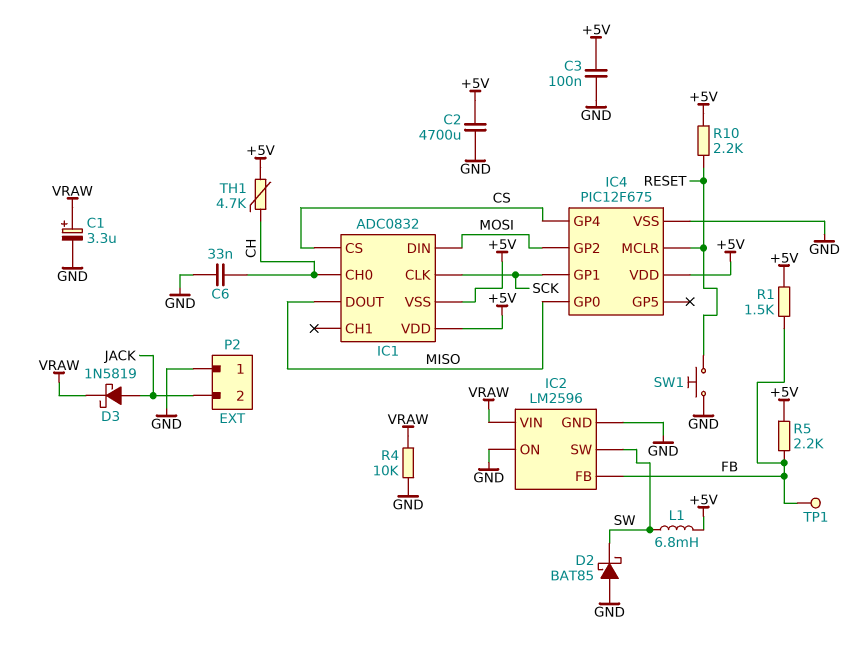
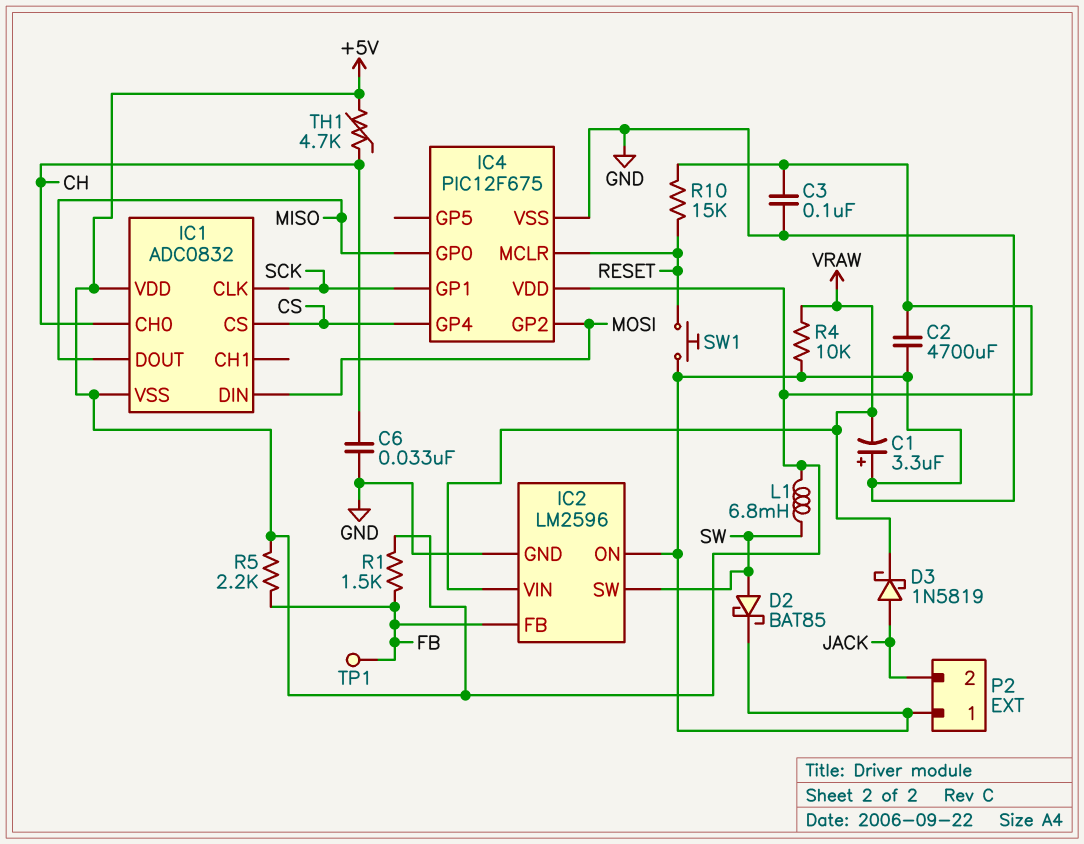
C1: 3.3uF (plus VRAW, minus GND) -> 3.3uF (plus GND, minus VRAW)
D2: schottky BAT85 (A GND, K SW) -> schottky BAT85 (A SW, K GND)
R10: 2.2k (+5V, RESET) -> 15k (+5V, RESET)

